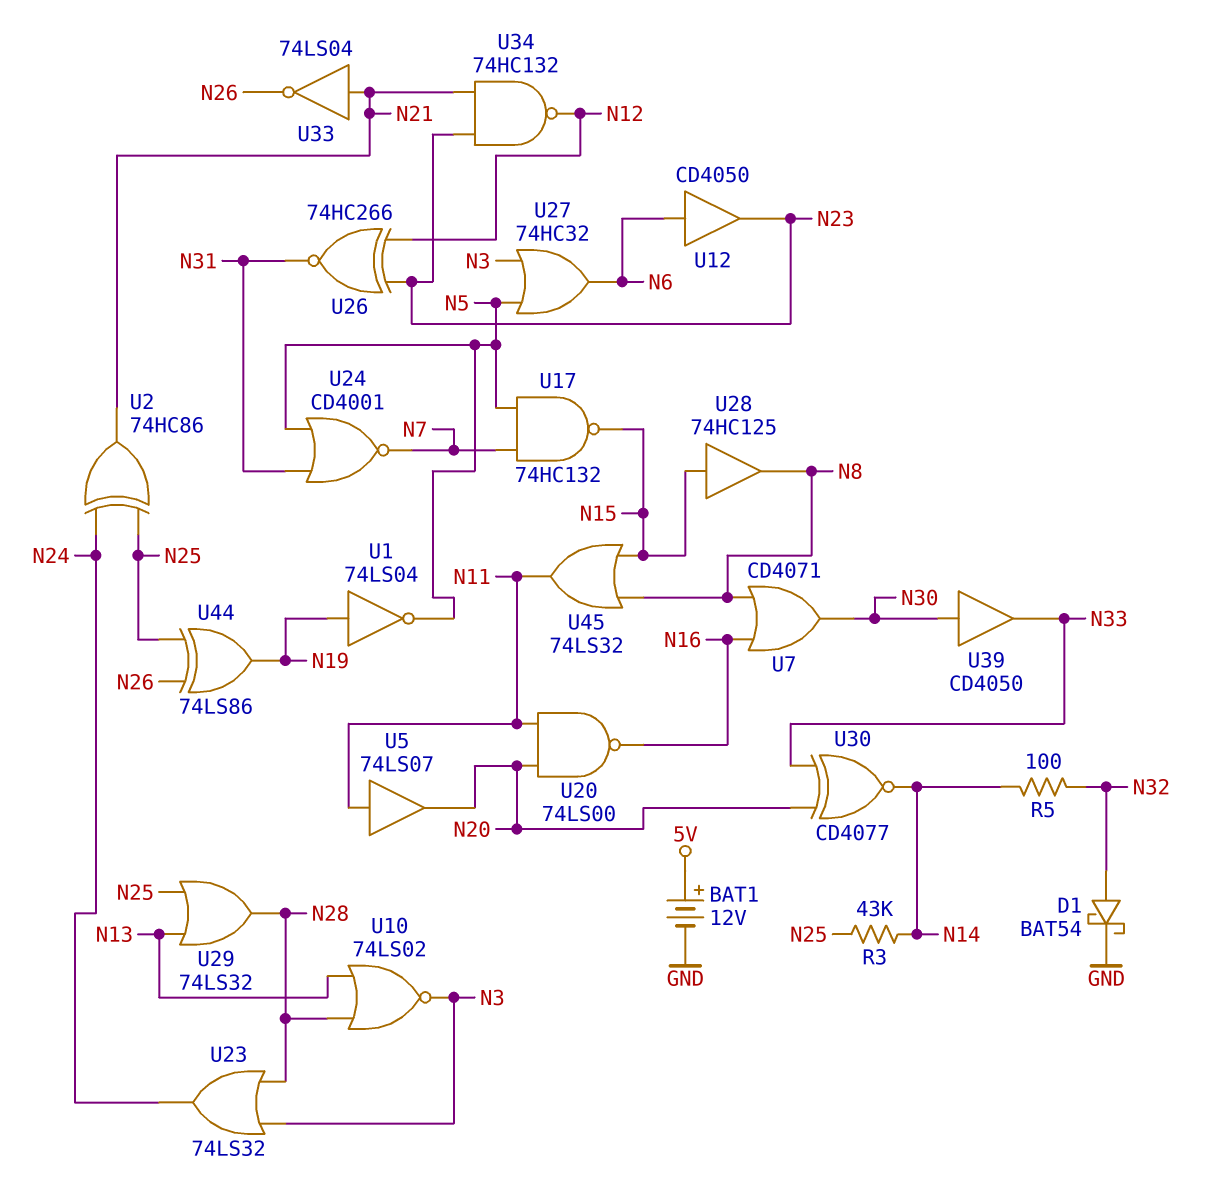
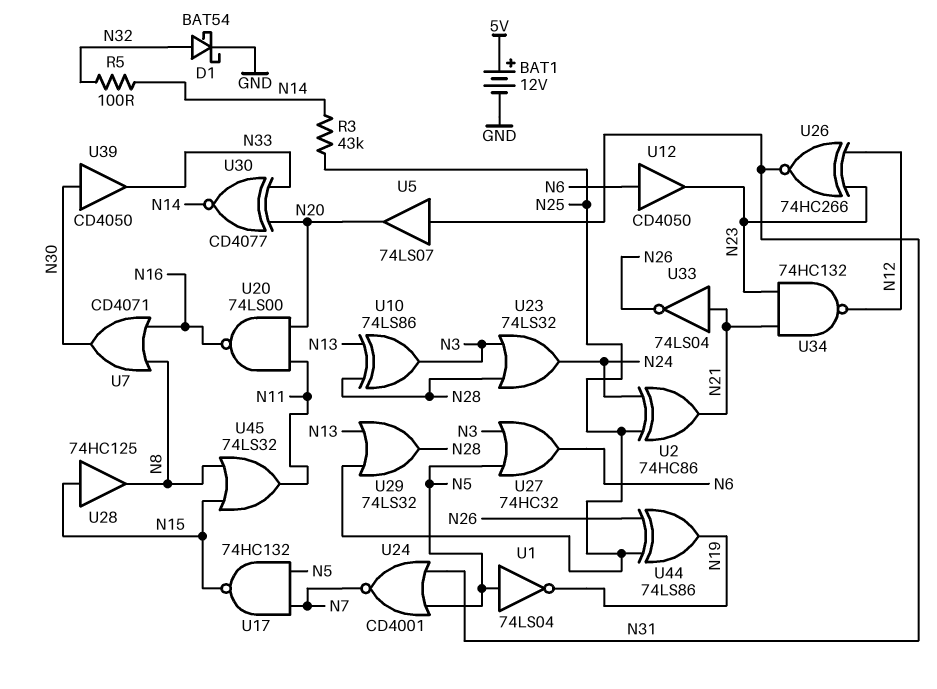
U1: NOT 74LS04 (in N19, out N5) -> NOT 74LS04 (in N5, out N19)
U5: buffer 74LS07 (in N11, out N20) -> buffer 74LS07 (in N31, out N20)
U10: NOR 74LS02 (in N13, in N28, out N3) -> XOR 74LS86 (in N13, in N28, out N3)

